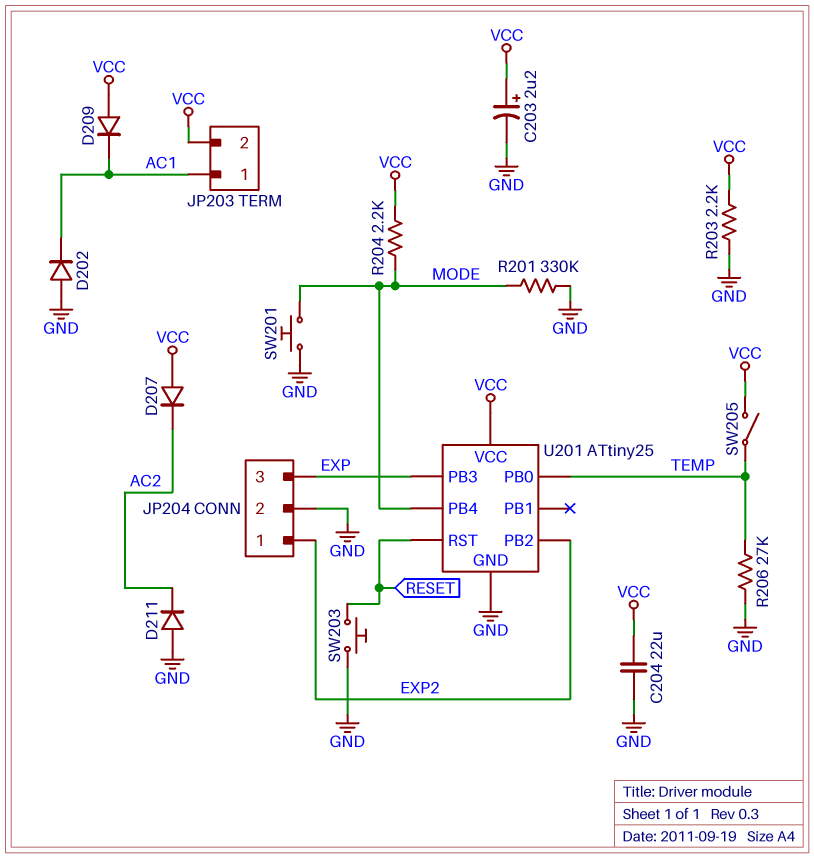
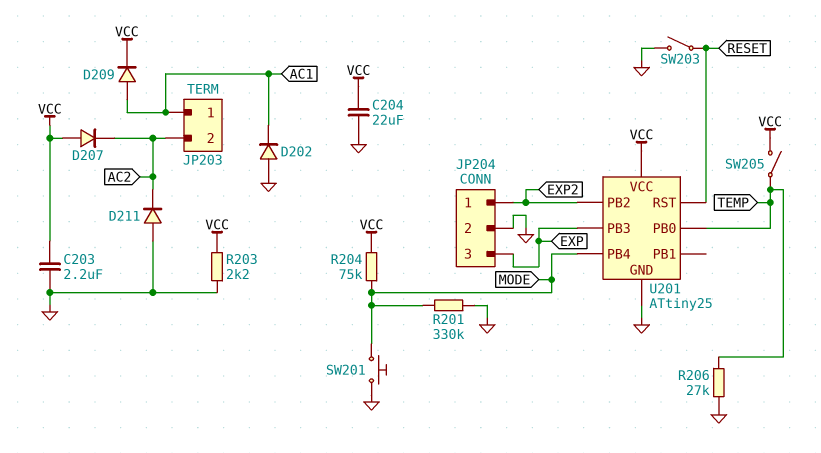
C203: 2.2uF (plus VCC, minus GND) -> 2.2uF (GND, VCC)
D209: diode (A VCC, K AC1) -> diode (A AC1, K VCC)
JP203 pin 2: VCC -> AC2
R204: 2.2k (MODE, VCC) -> 75k (MODE, VCC)
SW203: button (GND, RESET) -> switch (GND, RESET)

